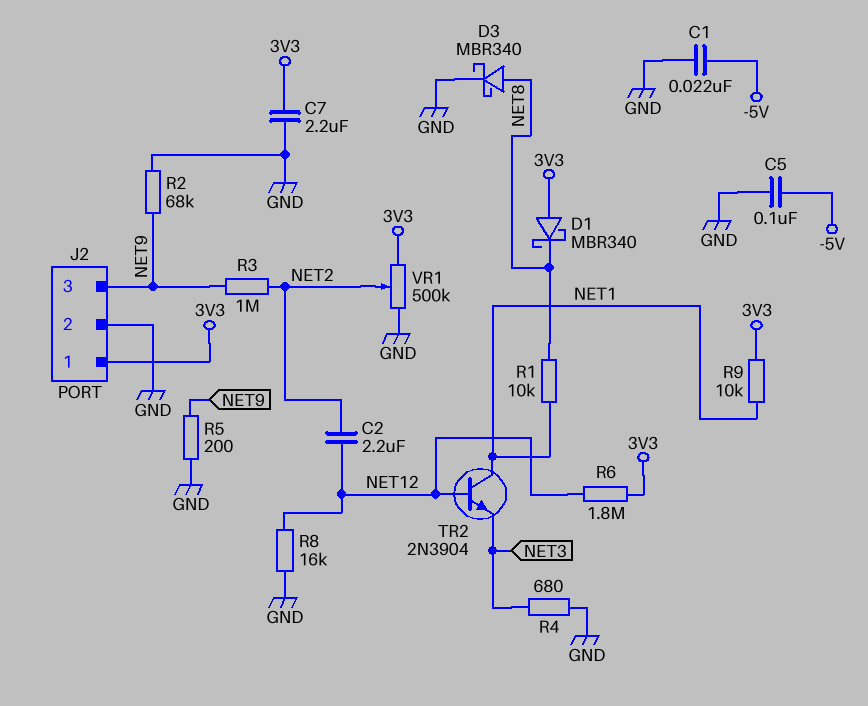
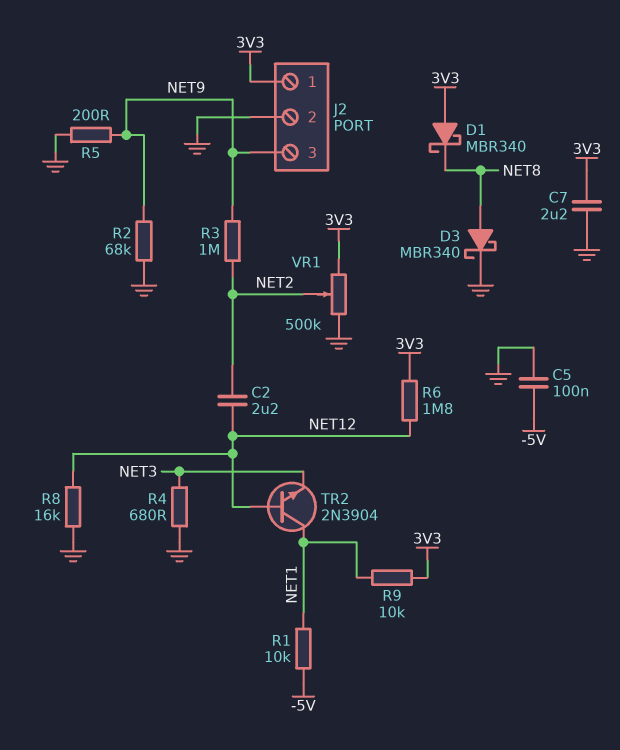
C1: 22nF (-5V, GND) -> none
R1: 10k (NET1, NET8) -> 10k (-5V, NET1)

